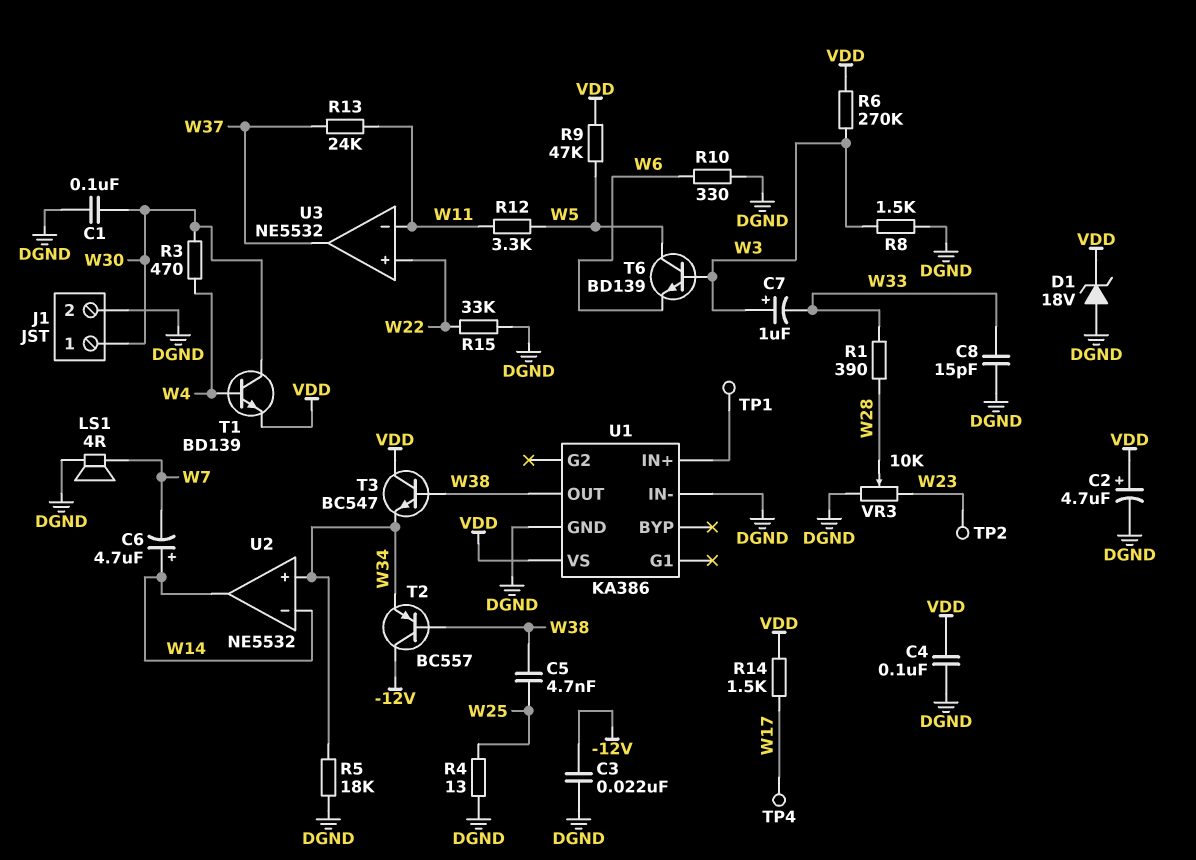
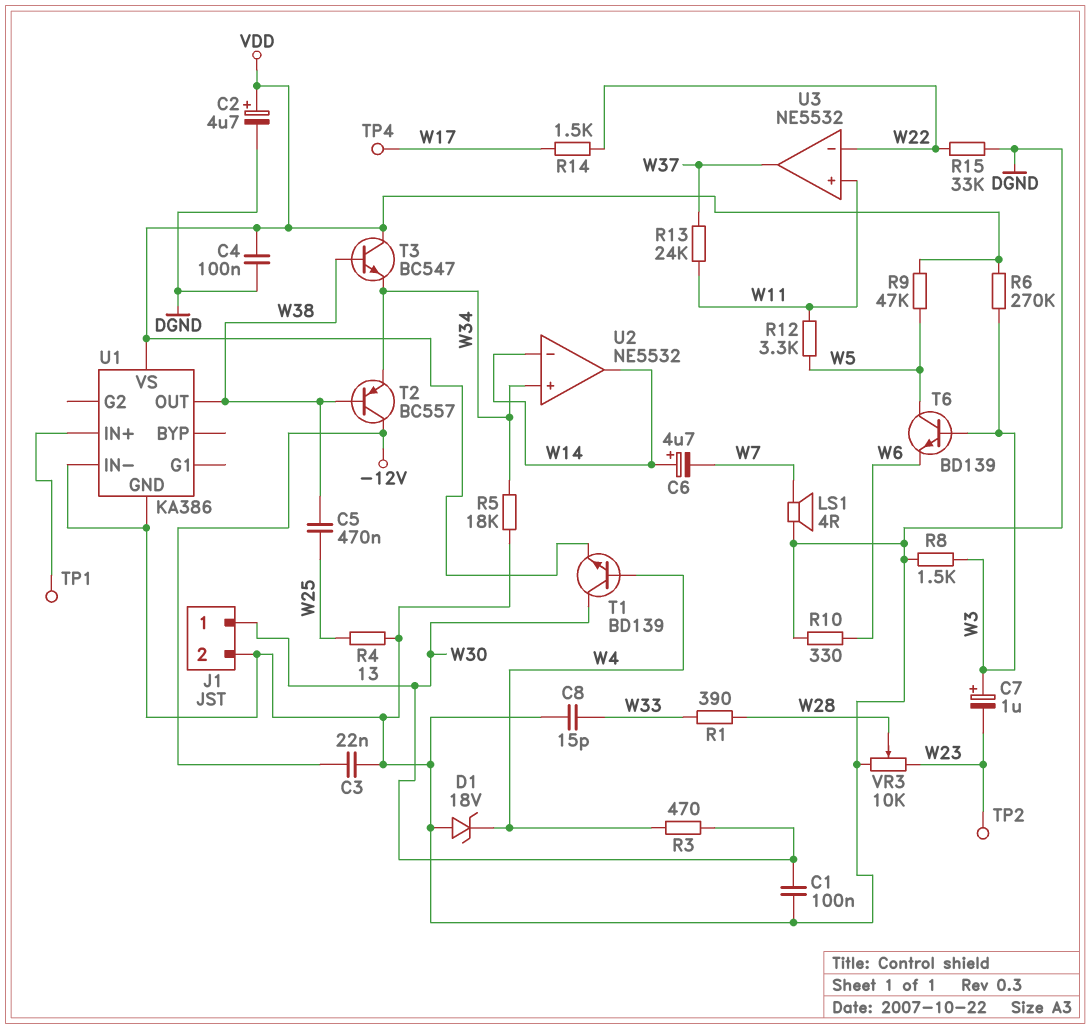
C5: 4.7nF (W25, W38) -> 470nF (W25, W38)
C7: 1uF (plus W3, minus W33) -> 1uF (plus W3, minus W23)
D1: zener 18V (A DGND, K VDD) -> zener 18V (A DGND, K W4)
R14: 1.5k (VDD, W17) -> 1.5k (W17, W22)
U3 pin in+: W22 -> W11
U3 pin in-: W11 -> W22

